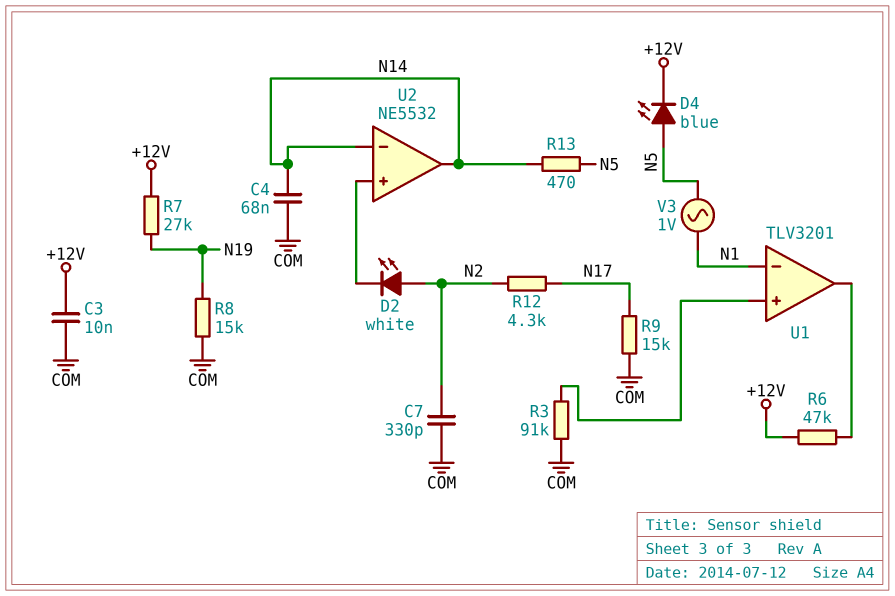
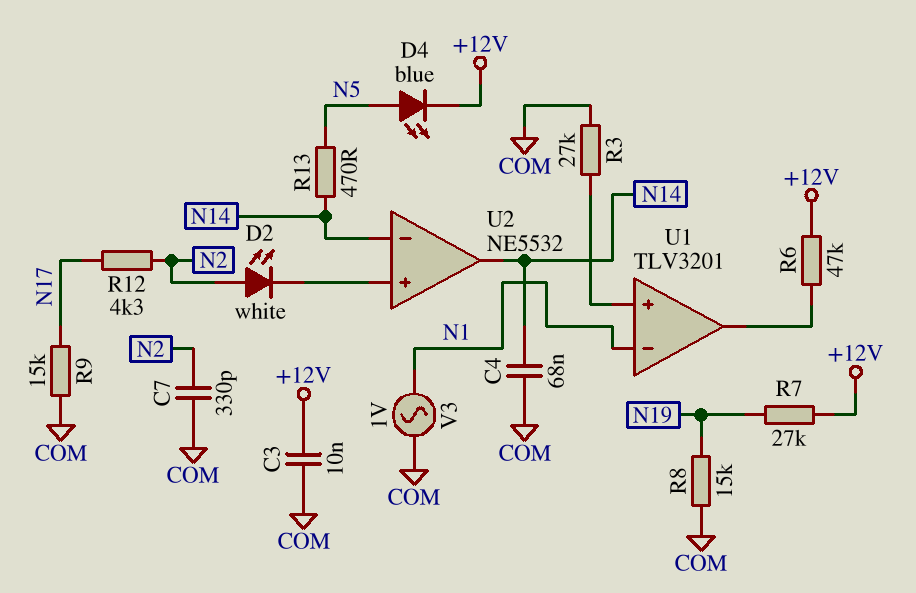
R3: 91k (COM, U1/in+) -> 27k (COM, U1/in+)
V3: AC 1V (N1, N5) -> AC 1V (COM, N1)

